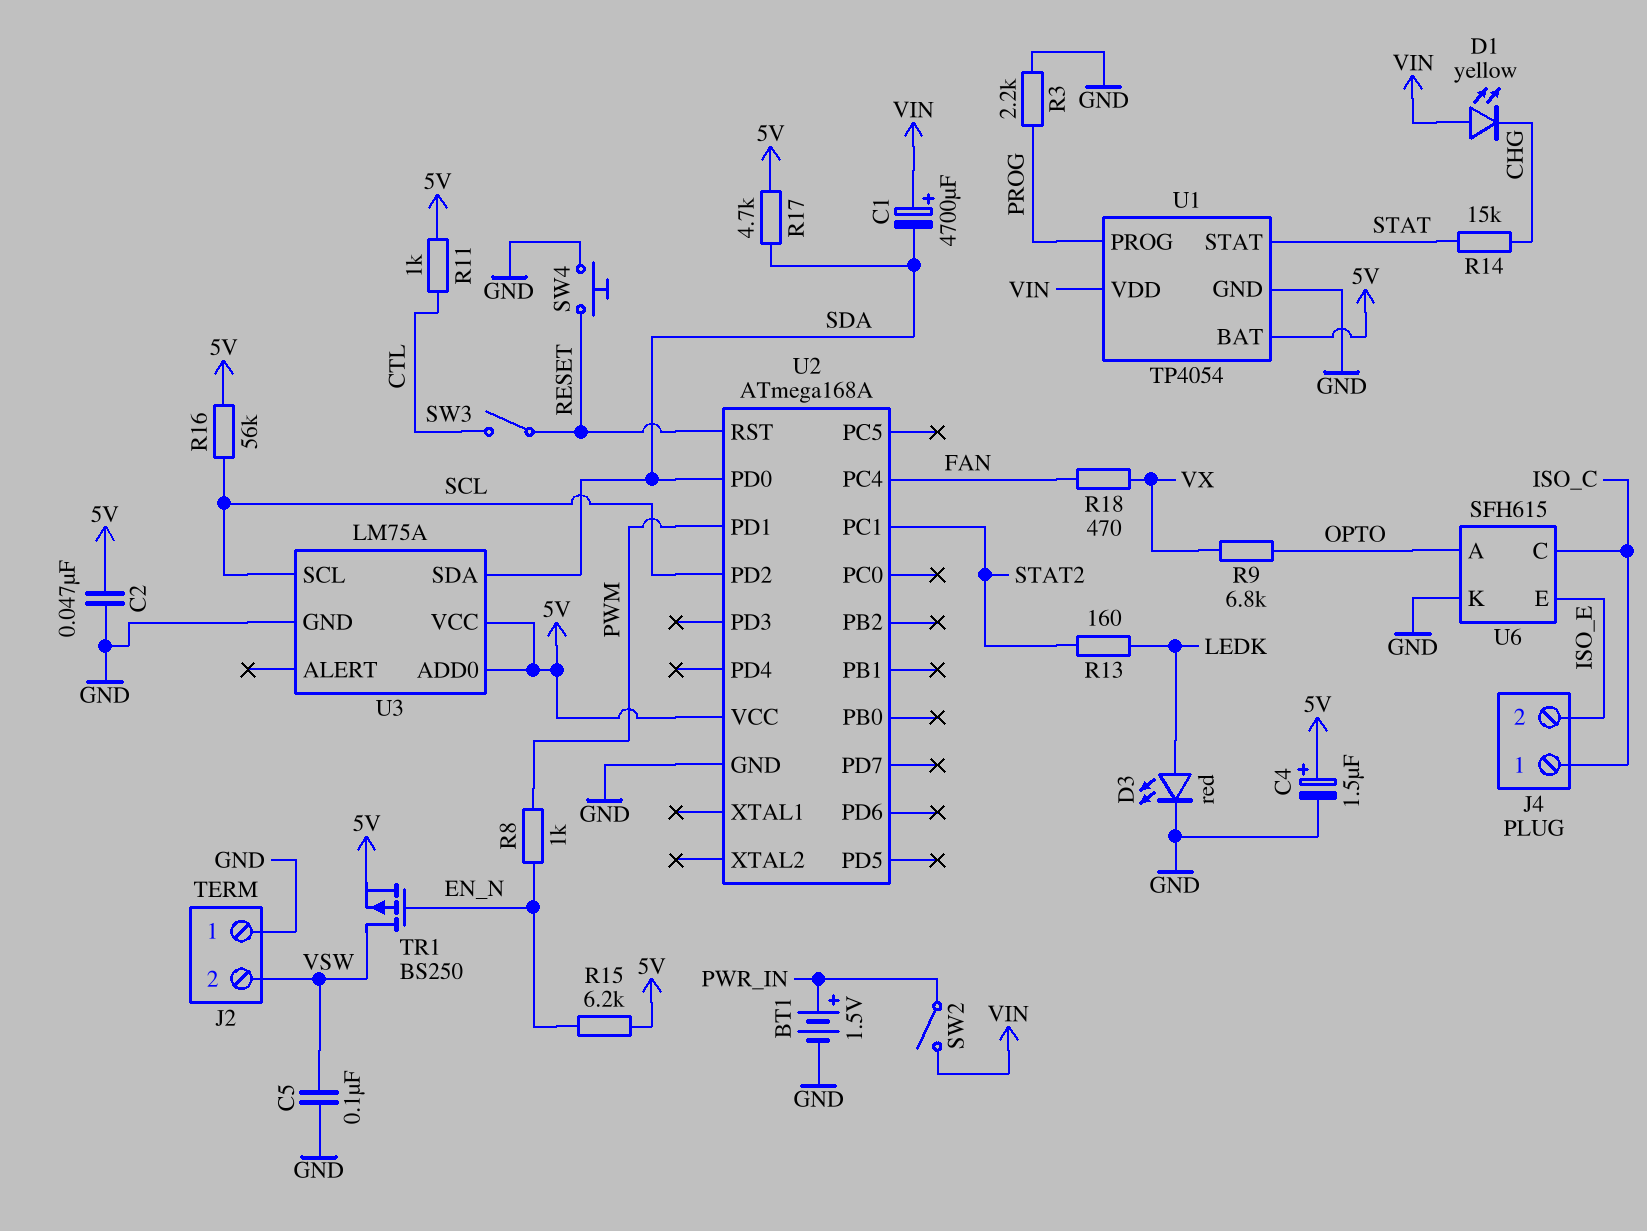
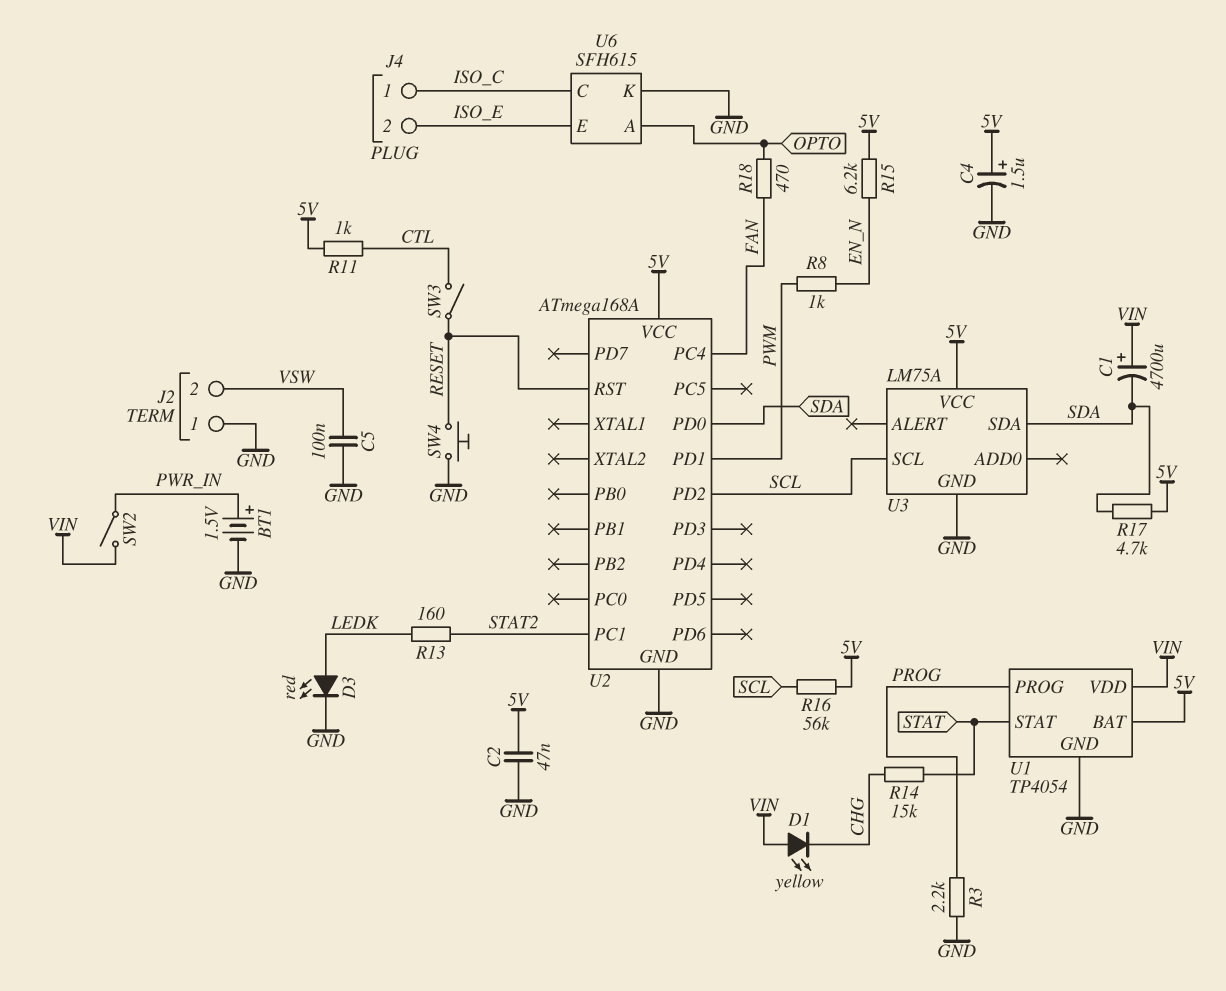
R9: 6.8k (OPTO, VX) -> none
R18: 470 (FAN, VX) -> 470 (FAN, OPTO)
TR1: PMOS BS250 (G EN_N, D VSW, S 5V) -> none
U3 pin ADD0: 5V -> none

